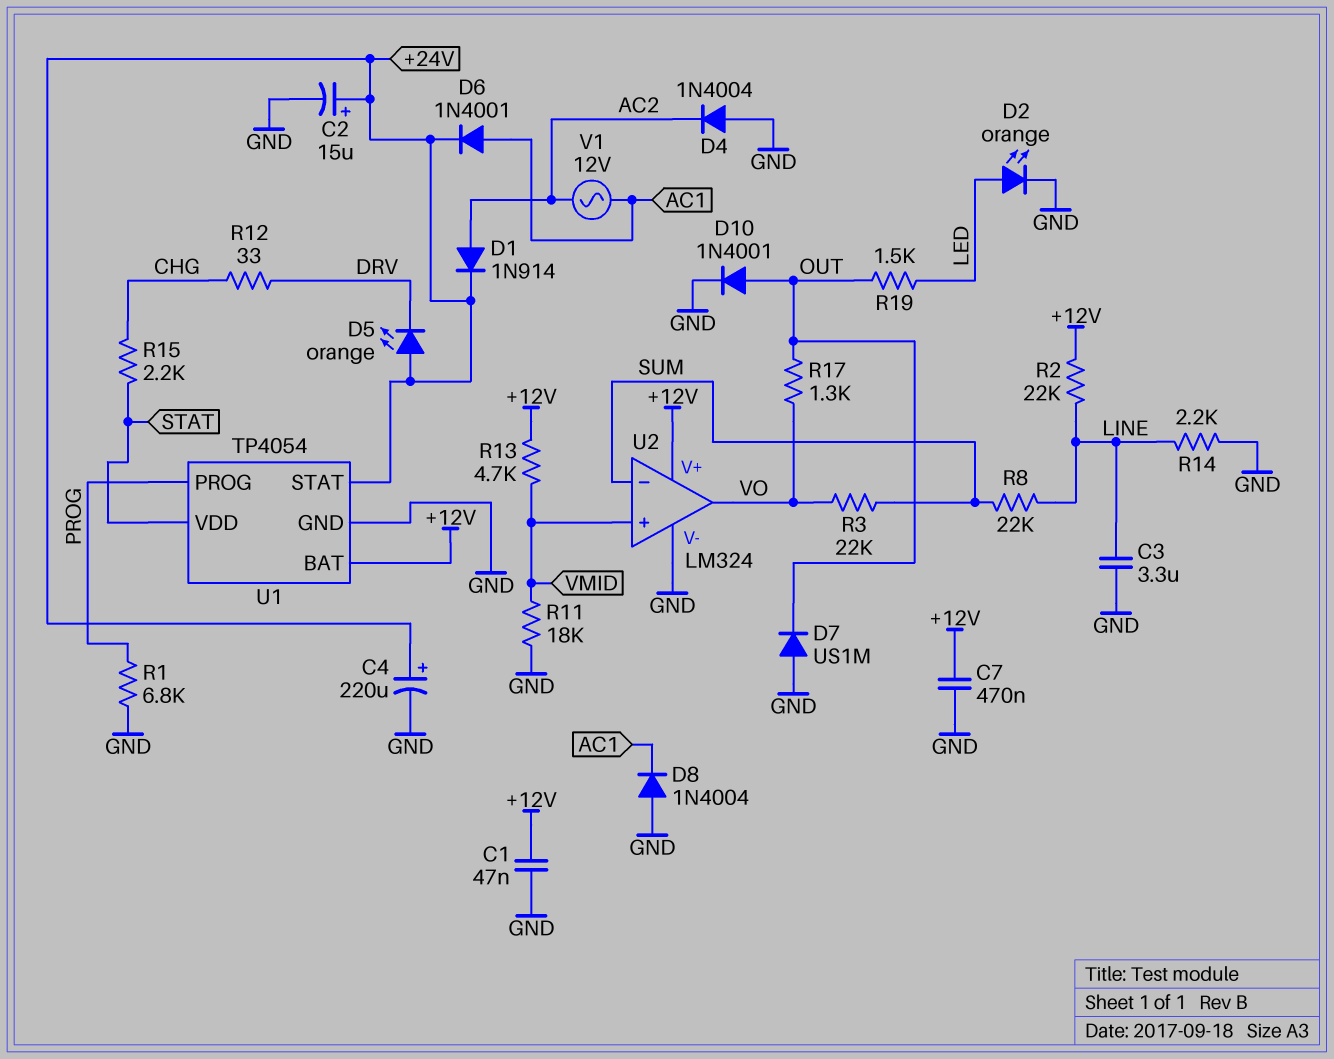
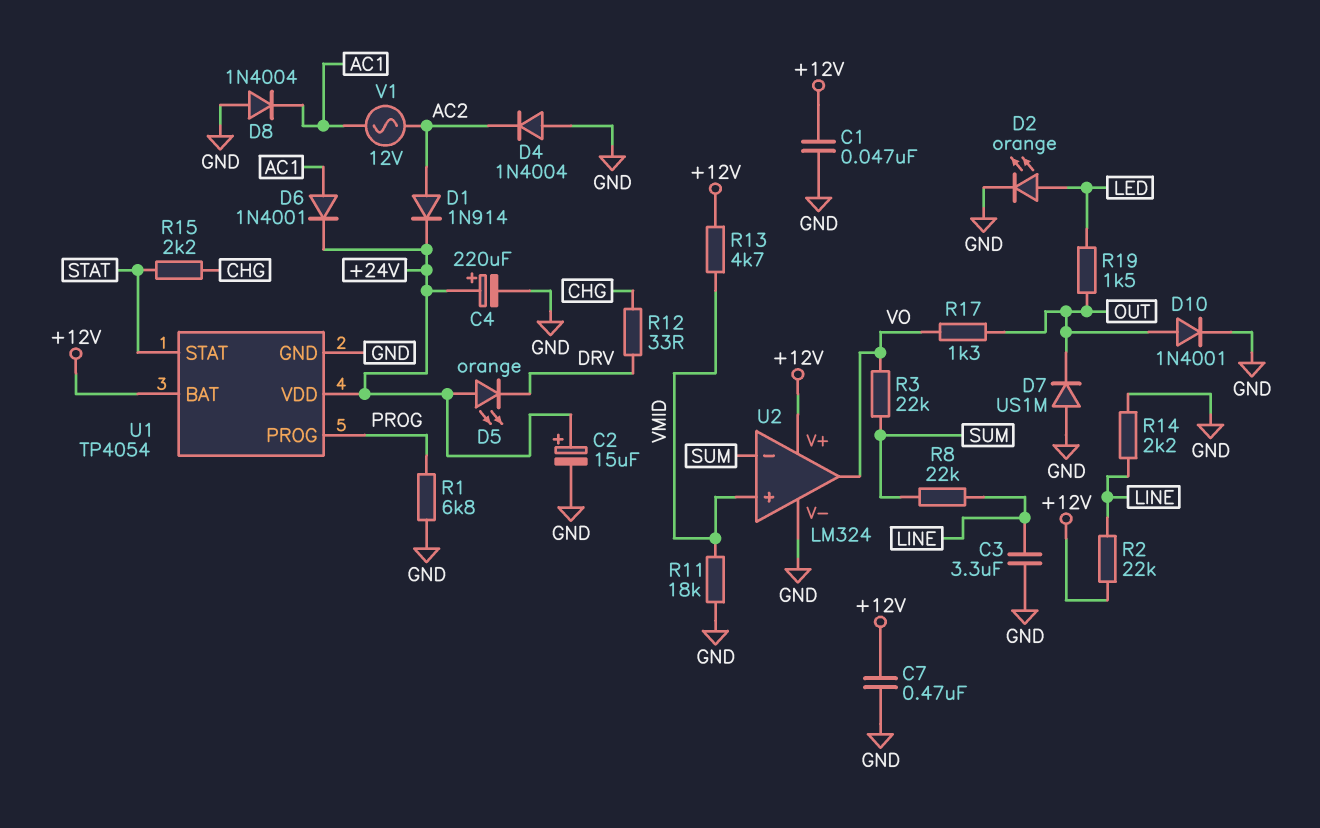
U1 pin STAT: +24V -> STAT
U1 pin VDD: STAT -> +24V

